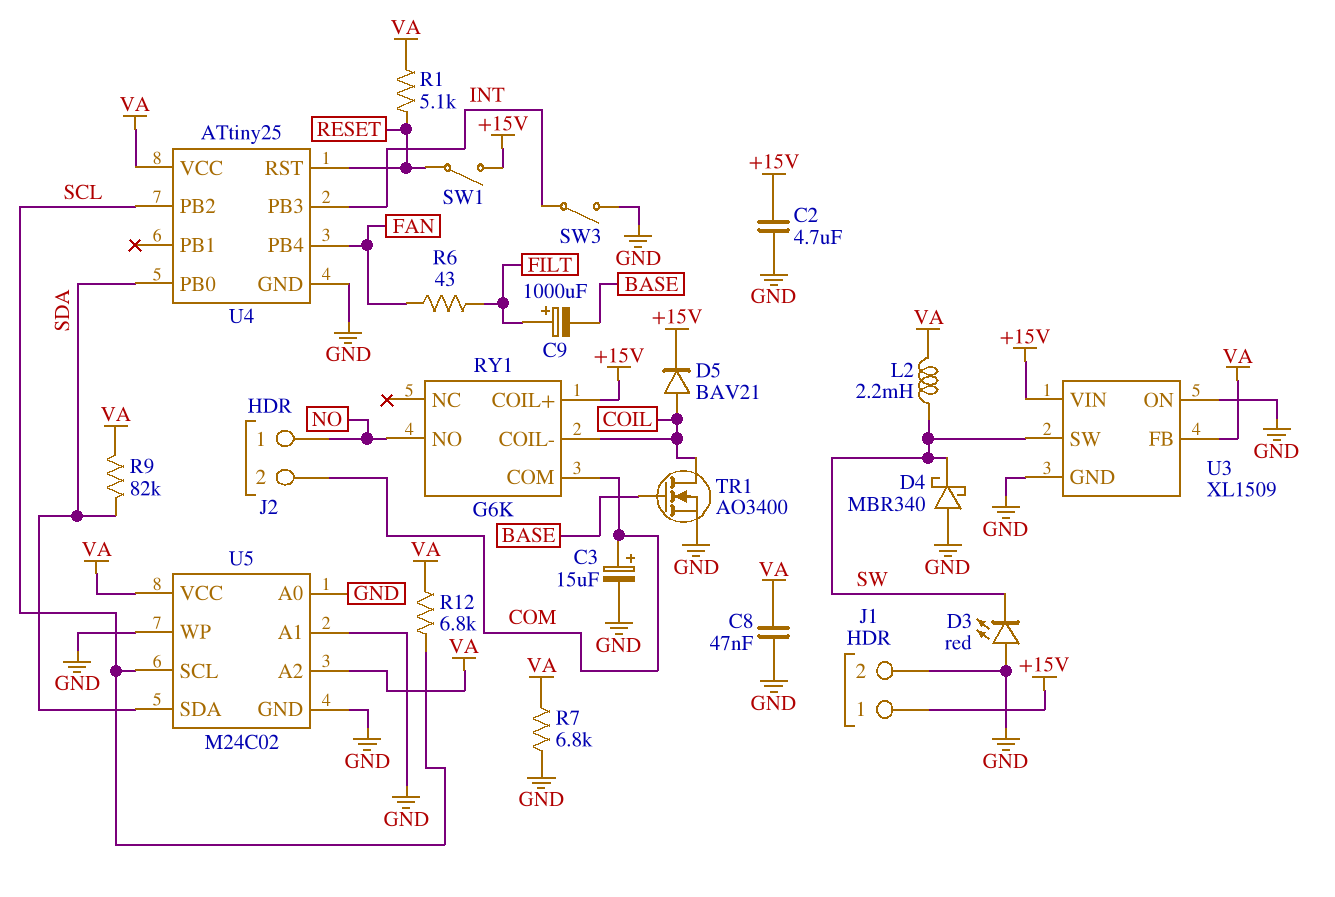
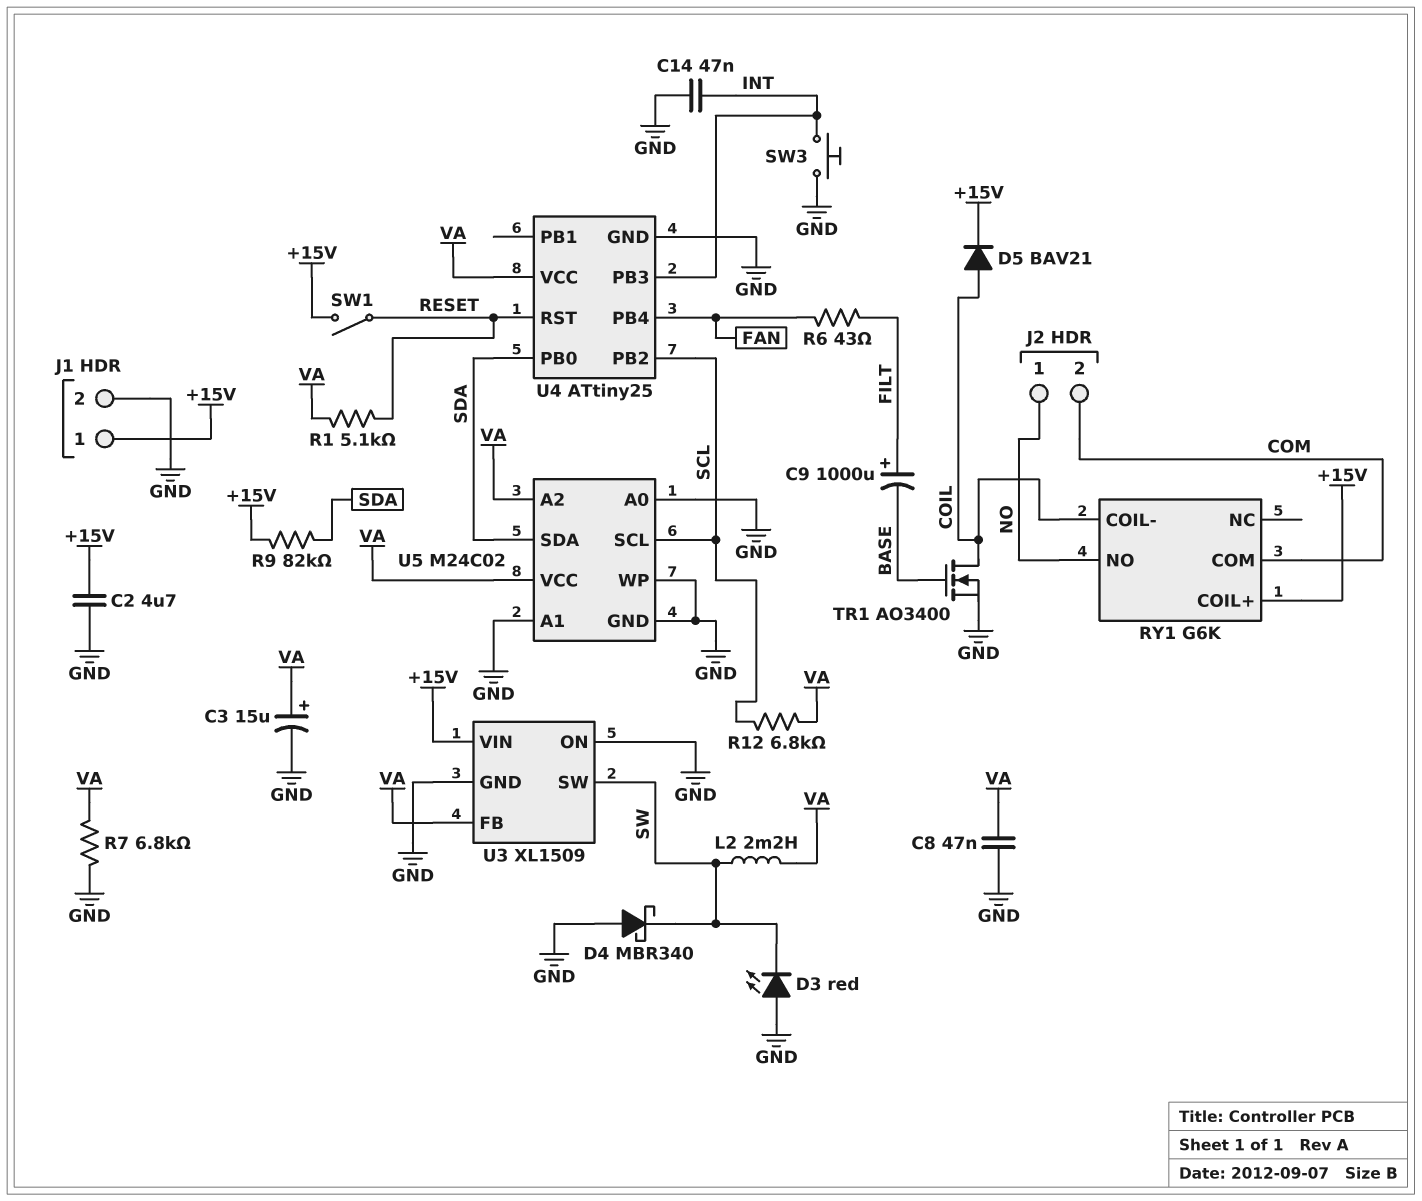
C3: 15uF (plus COM, minus GND) -> 15uF (plus VA, minus GND)
C14: none -> 47nF (GND, INT)
R9: 82k (SDA, VA) -> 82k (+15V, SDA)
SW3: switch (GND, INT) -> button (GND, INT)

